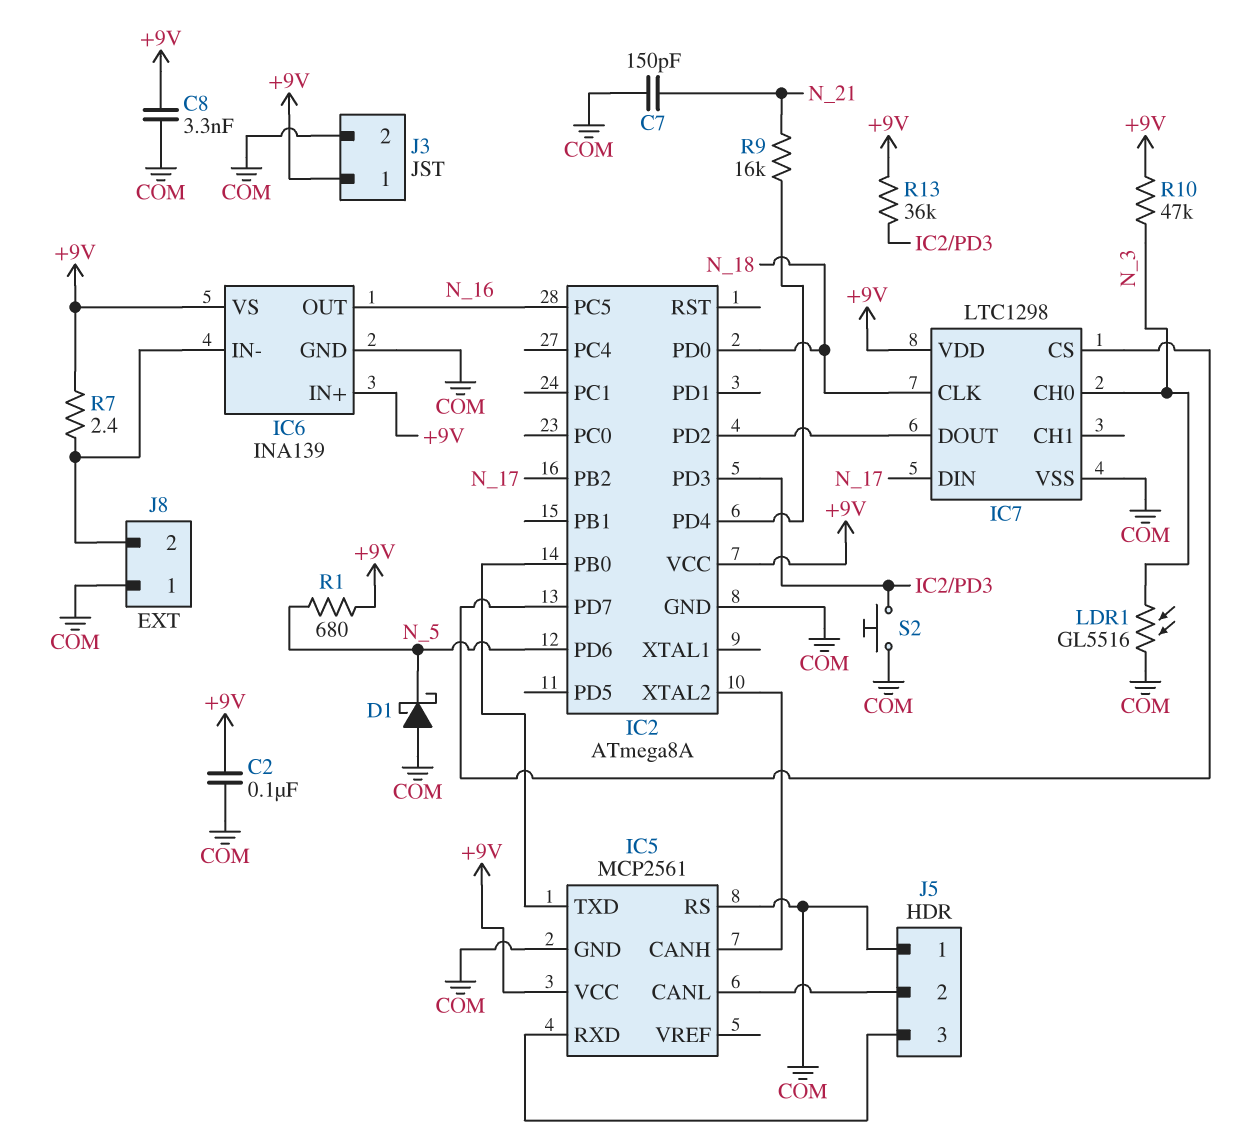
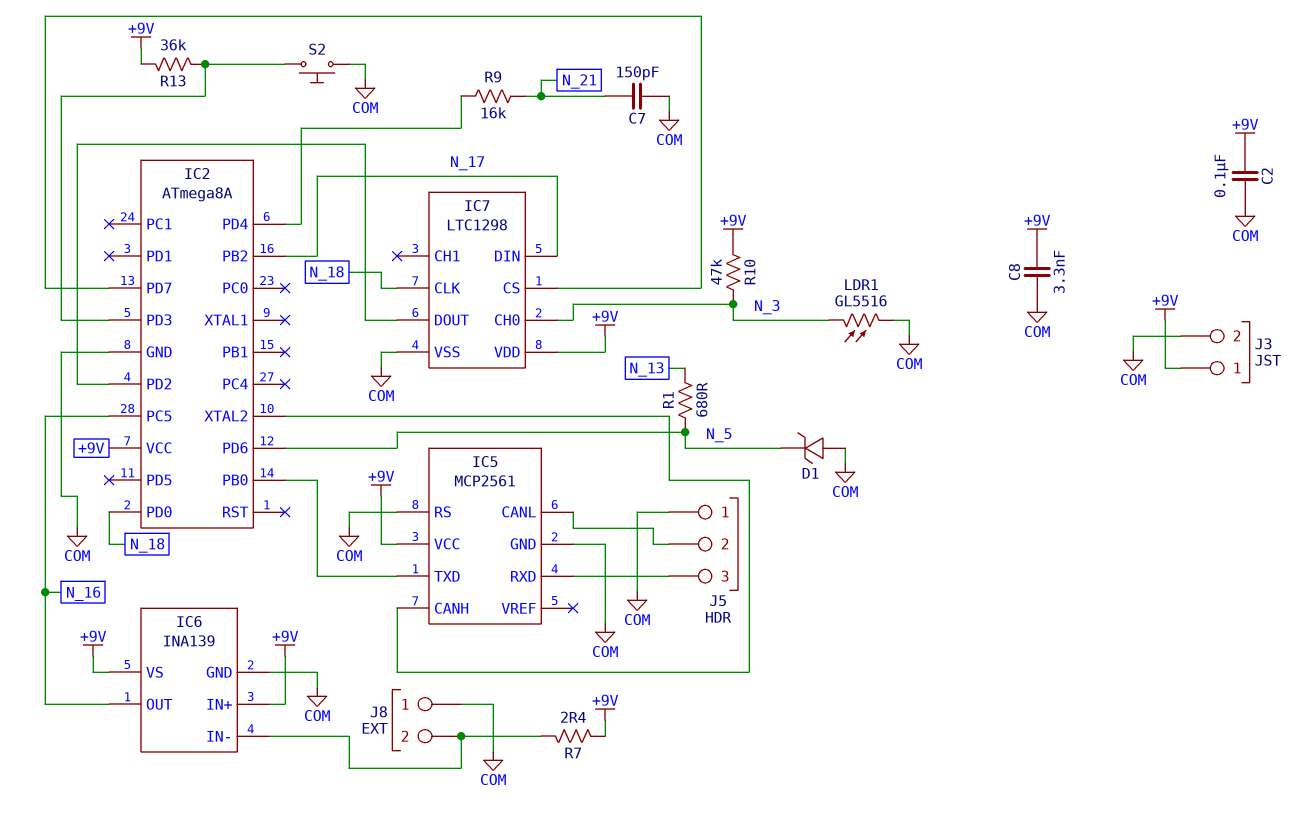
D1: schottky (A COM, K N_5) -> zener (A COM, K N_5)
R1: 680 (+9V, N_5) -> 680 (N_5, N_13)

